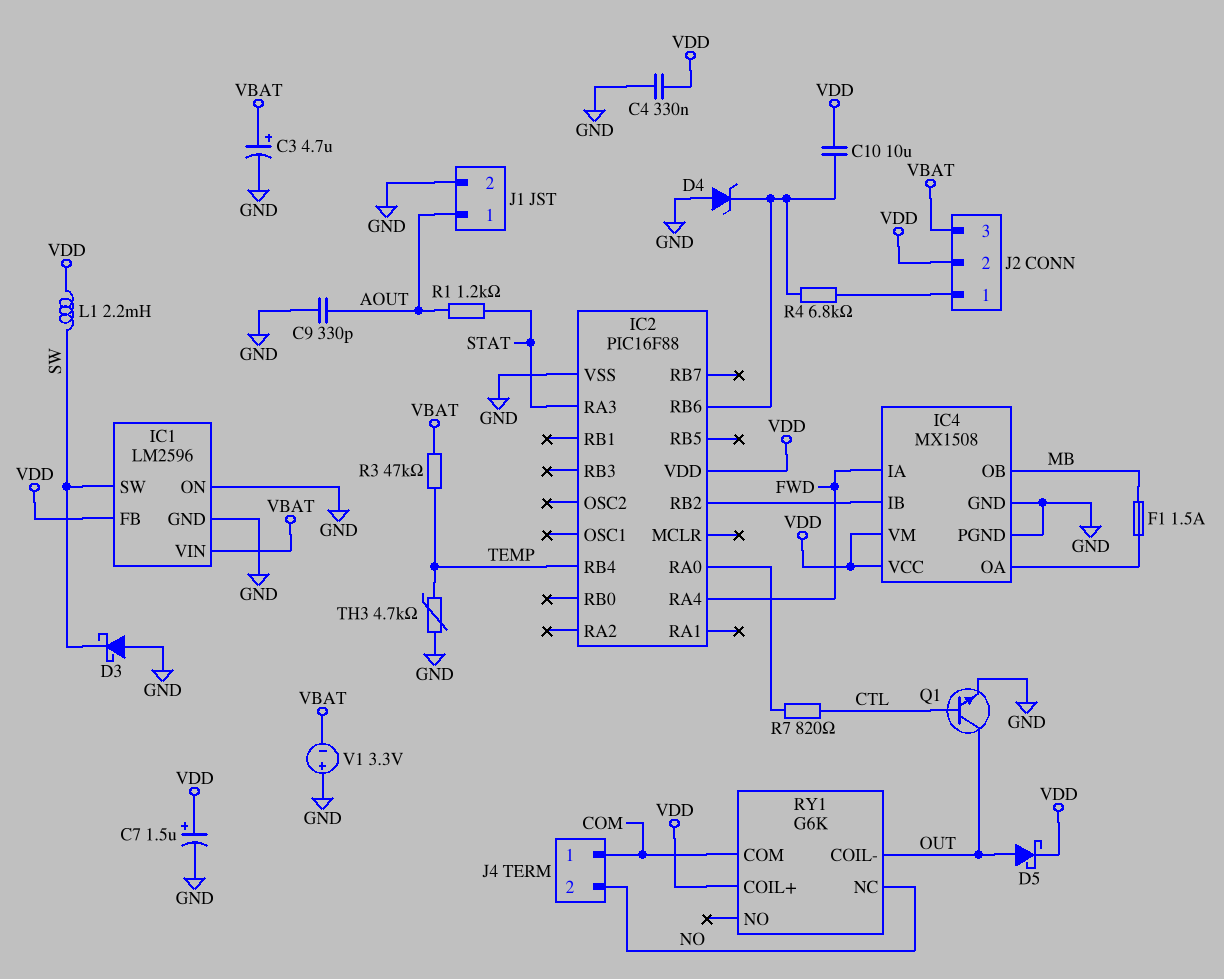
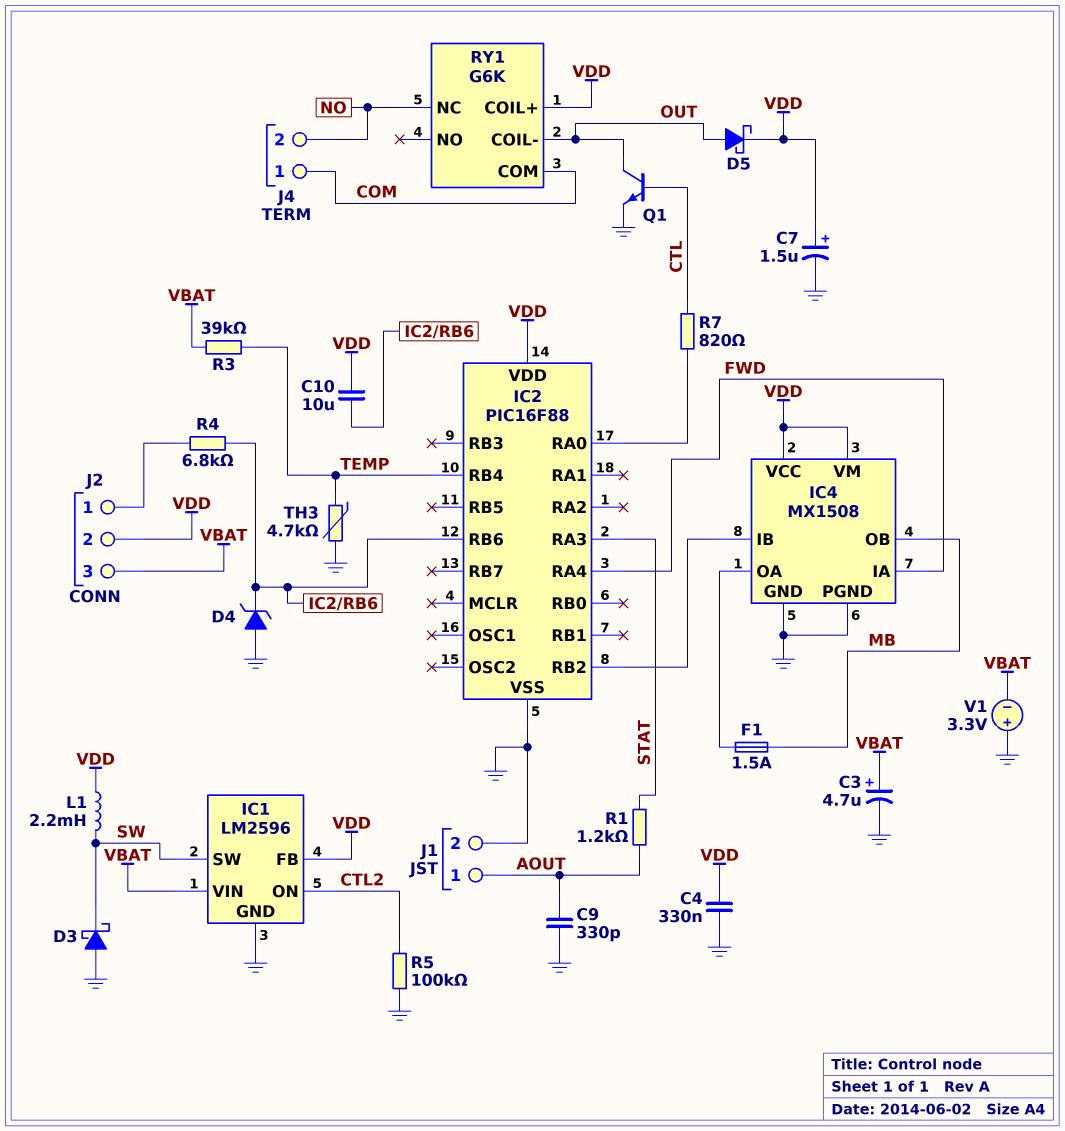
IC1 pin ON: GND -> CTL2
R3: 47k (TEMP, VBAT) -> 39k (TEMP, VBAT)
R5: none -> 100k (CTL2, GND)

